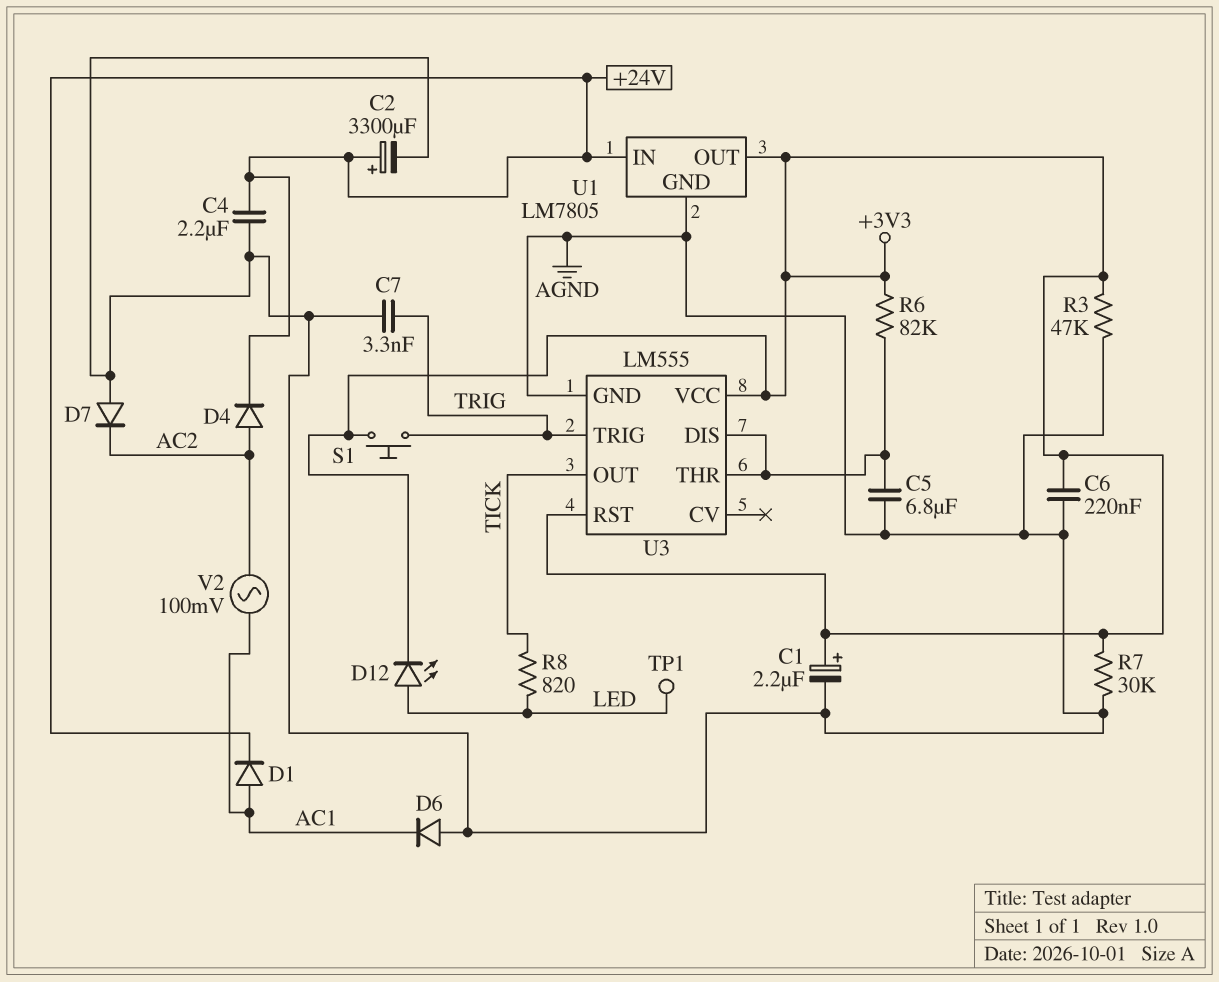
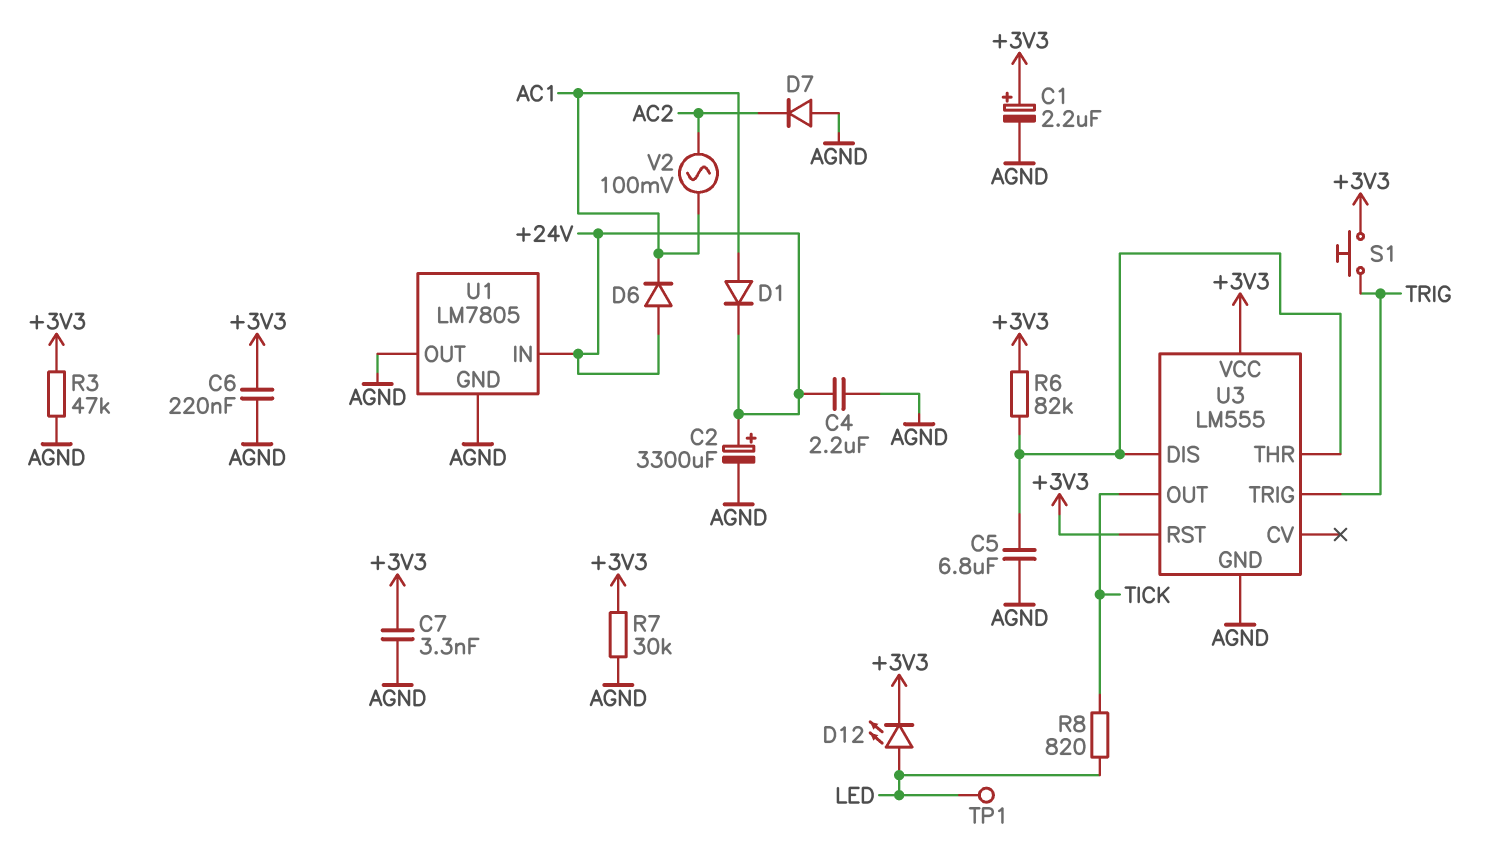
C7: 3.3nF (AGND, TRIG) -> 3.3nF (+3V3, AGND)
D4: diode (A AC2, K +24V) -> none
D6: diode (A AGND, K AC1) -> diode (A +24V, K AC1)
U1 pin OUT: +3V3 -> AGND

